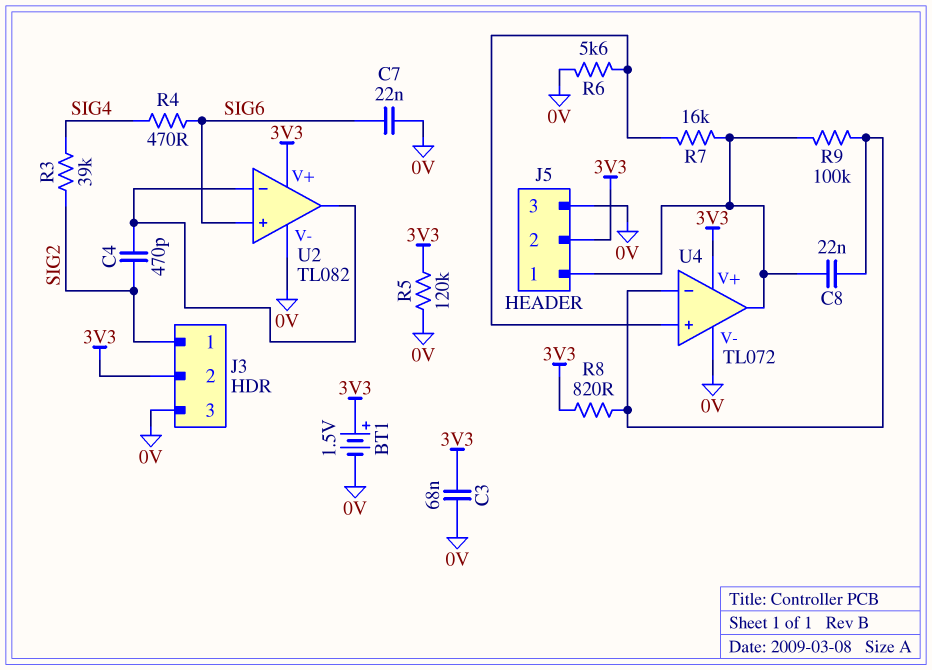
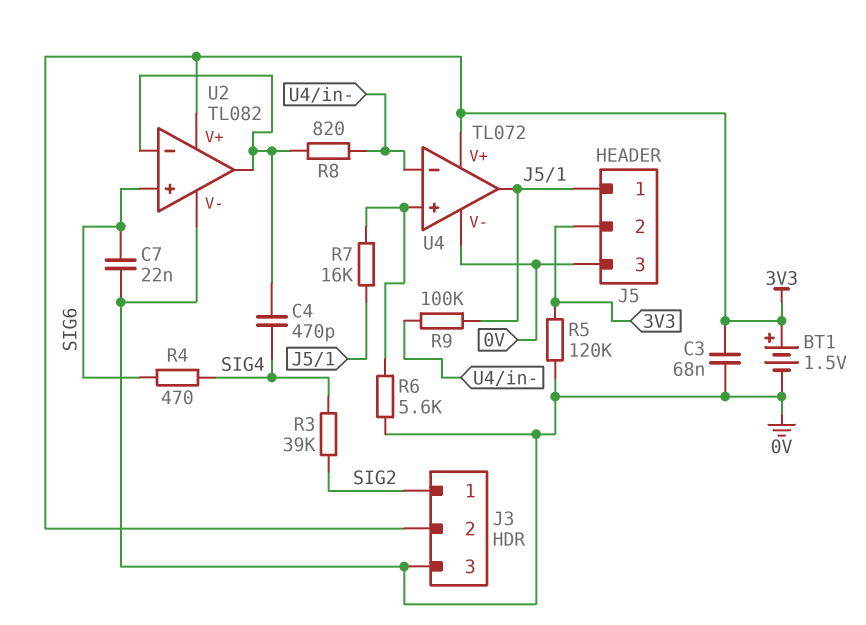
C4: 470pF (SIG2, U2/in-) -> 470pF (SIG4, U2/in-)
C8: 22nF (J5/1, U4/in-) -> none
R8: 820 (3V3, U4/in-) -> 820 (U2/in-, U4/in-)

